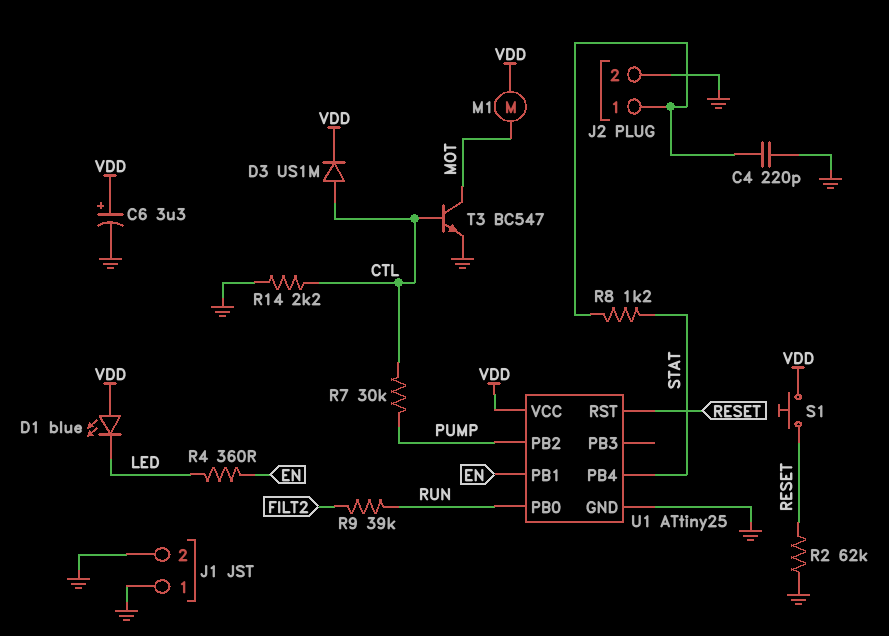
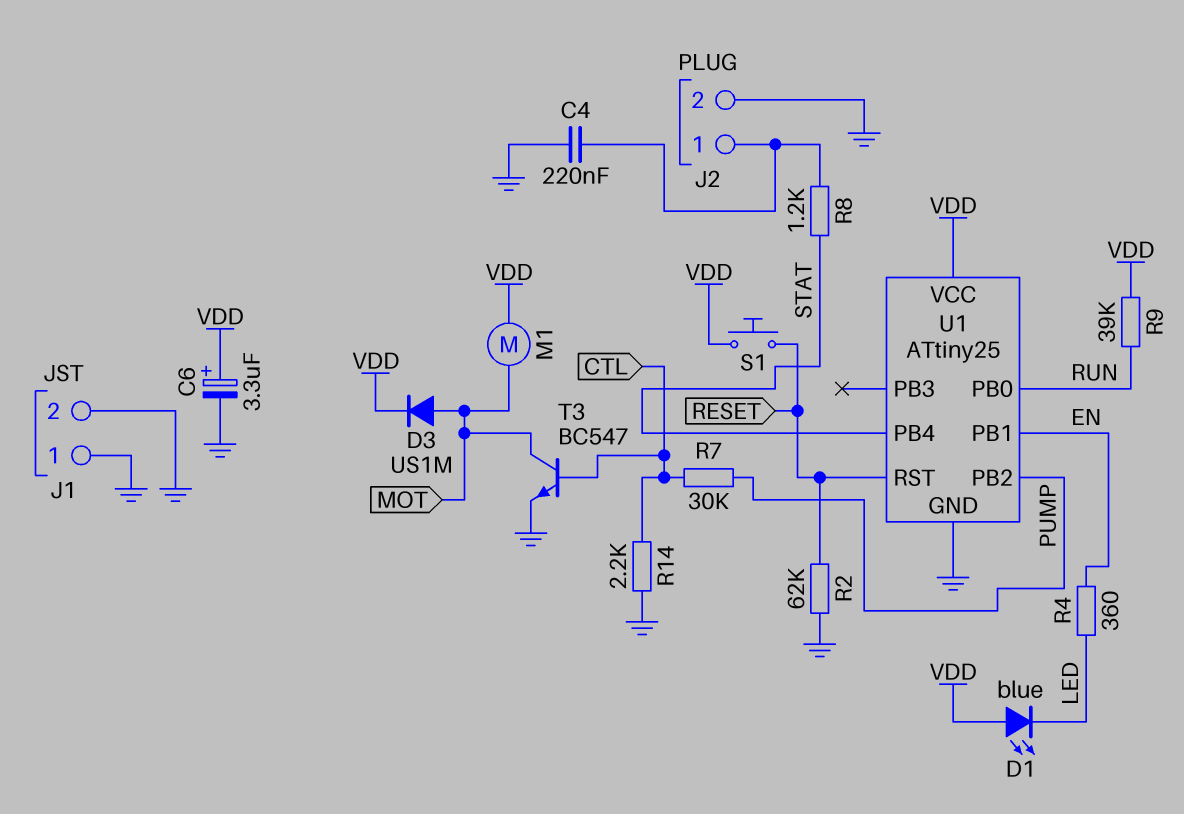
C4: 220pF (GND, J2/1) -> 220nF (GND, J2/1)
D3: diode US1M (A CTL, K VDD) -> diode US1M (A MOT, K VDD)
R9: 39k (FILT2, RUN) -> 39k (RUN, VDD)

